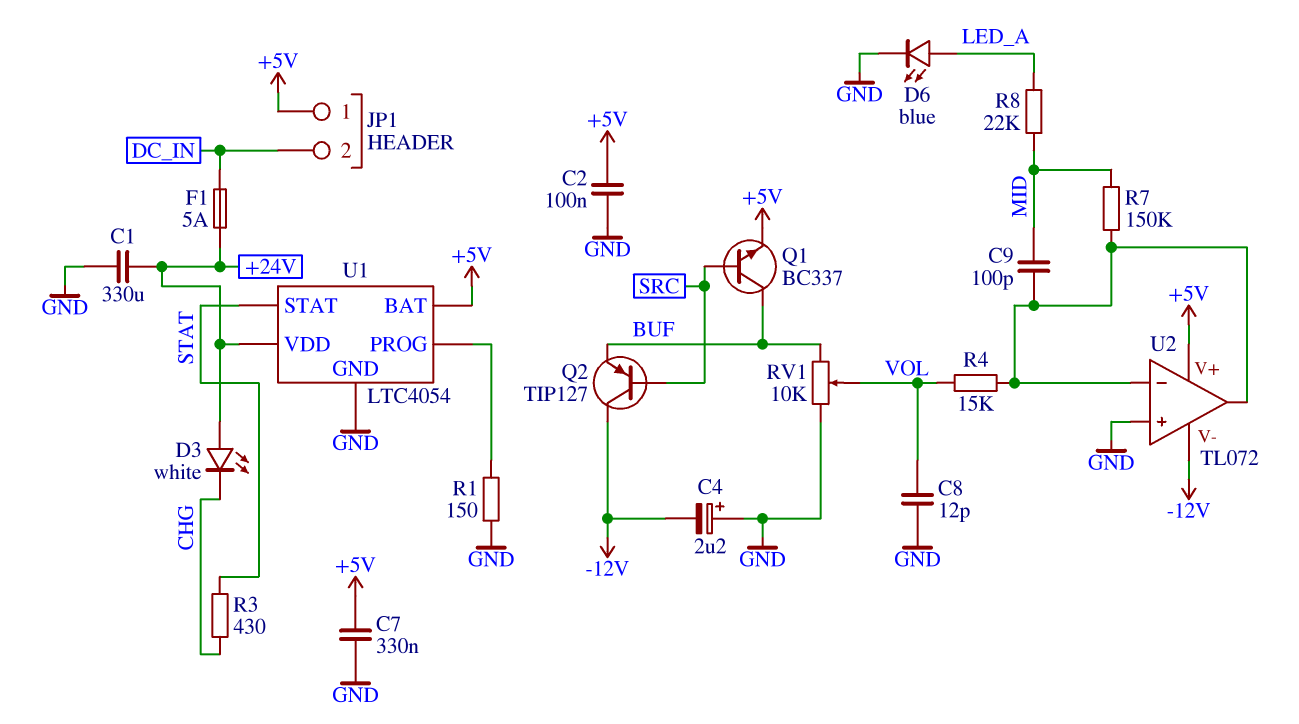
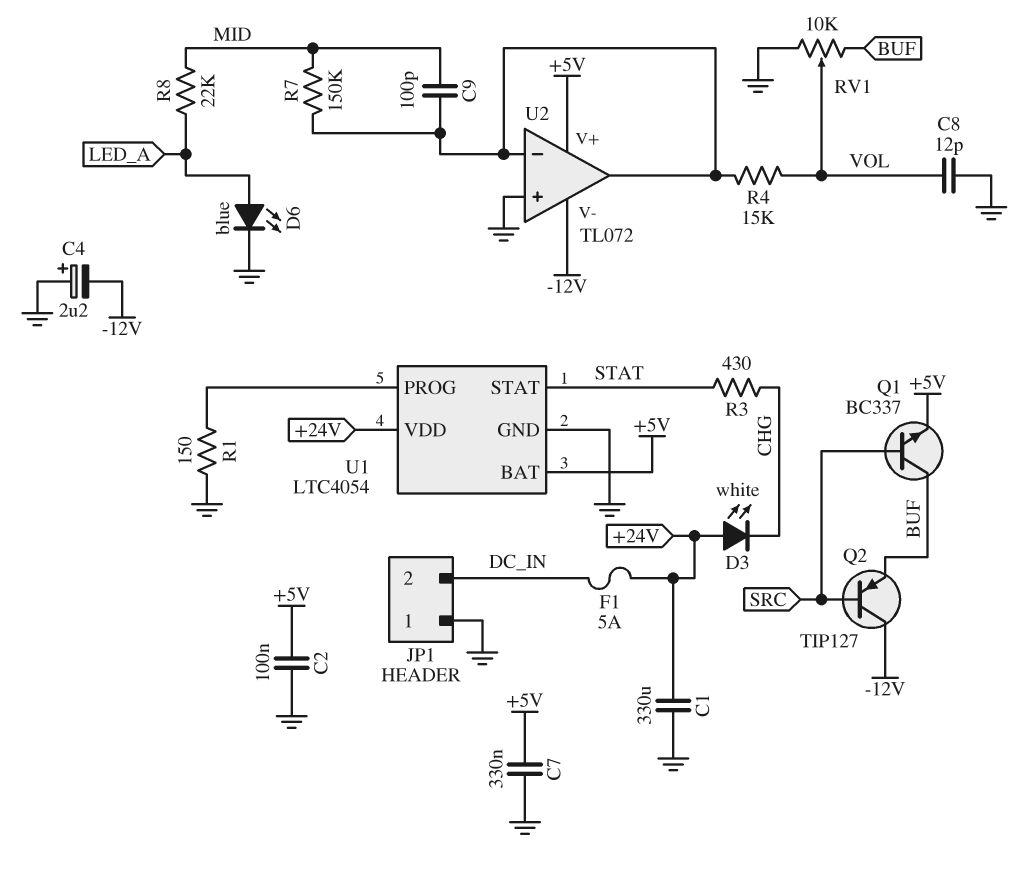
JP1 pin 1: +5V -> GND

